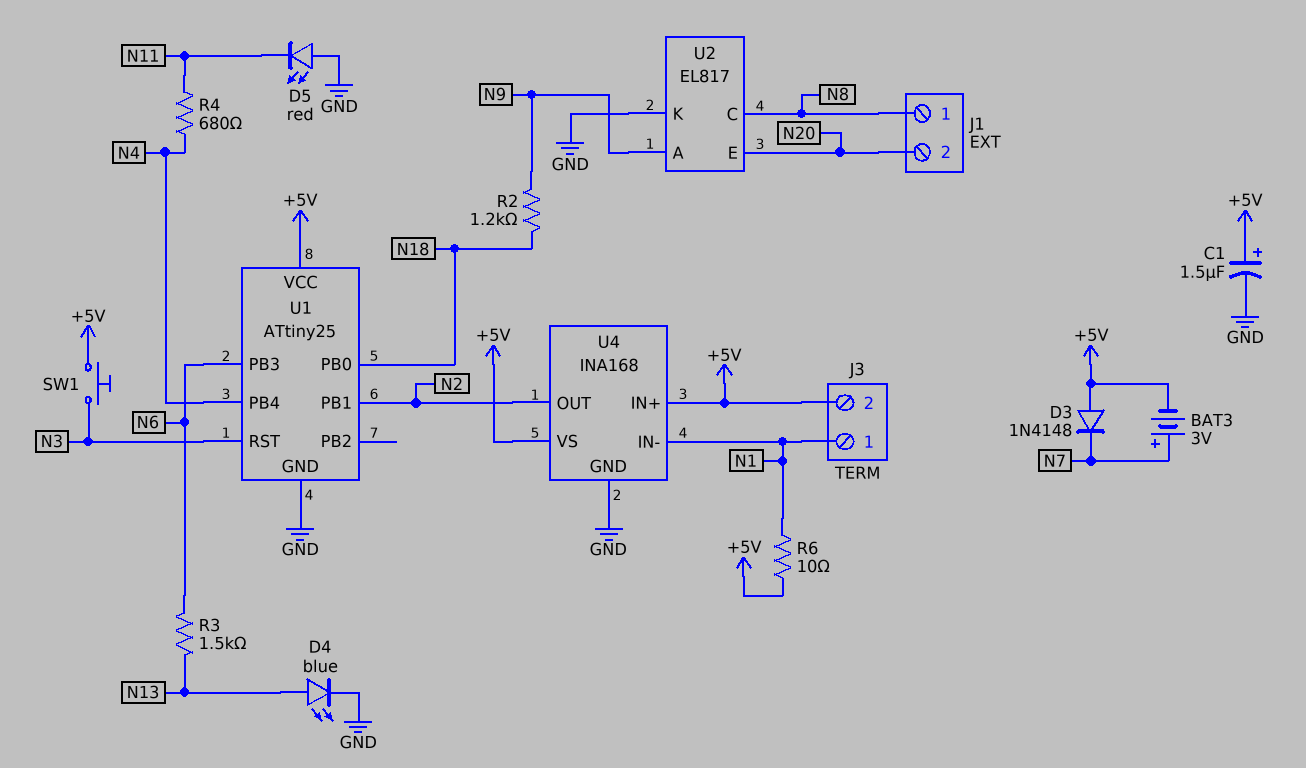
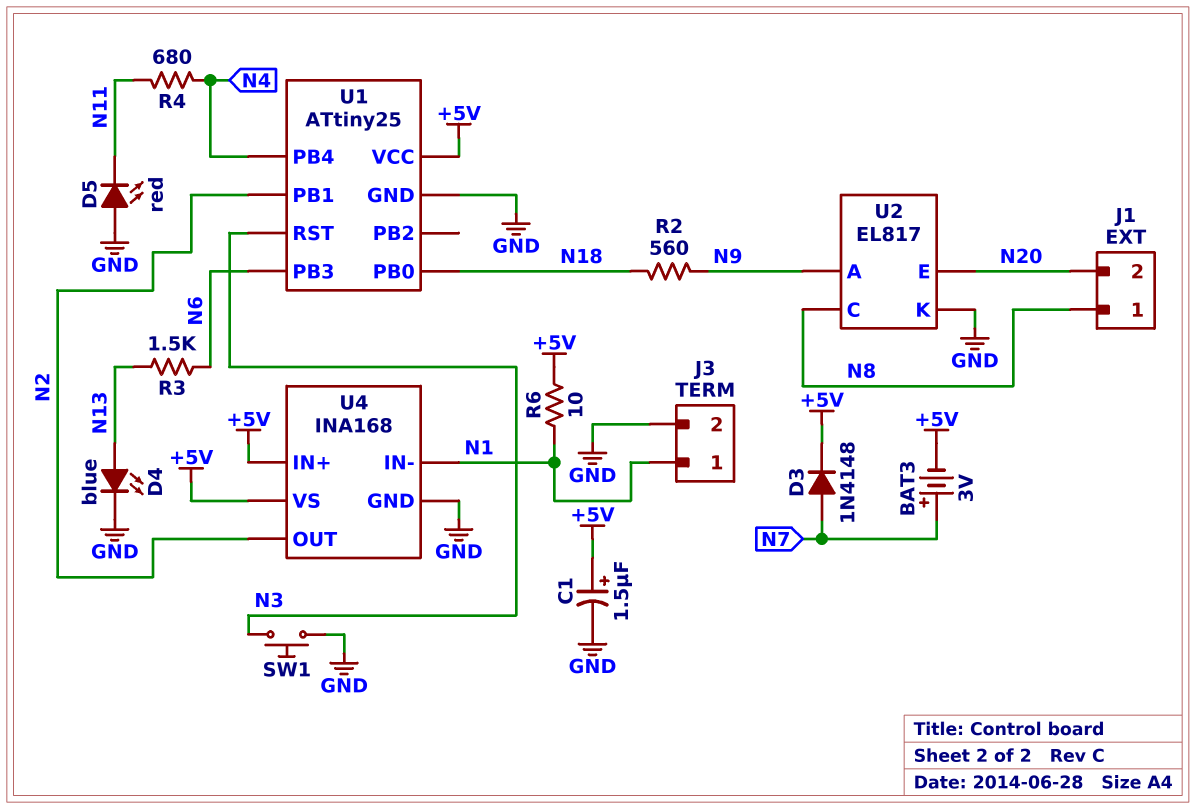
D3: diode 1N4148 (A +5V, K N7) -> diode 1N4148 (A N7, K +5V)
J3 pin 2: +5V -> GND
R2: 1.2k (N9, N18) -> 560 (N9, N18)
SW1: button (+5V, N3) -> button (GND, N3)

